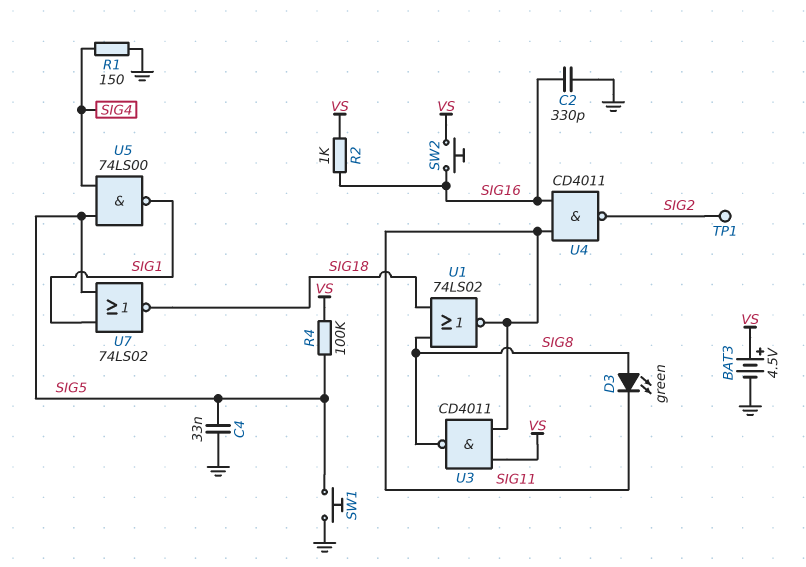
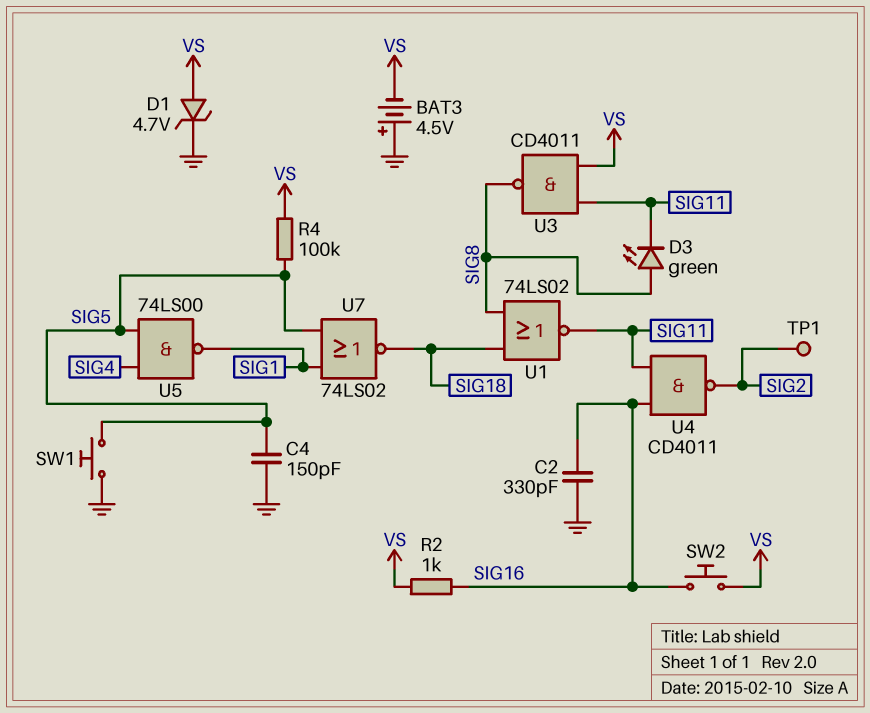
BAT3: 4.5V (plus VS, minus GND) -> 4.5V (plus GND, minus VS)
C4: 33nF (GND, SIG5) -> 150pF (GND, SIG5)
D1: none -> zener 4.7V (A VS, K GND)
R1: 150 (GND, SIG4) -> none

